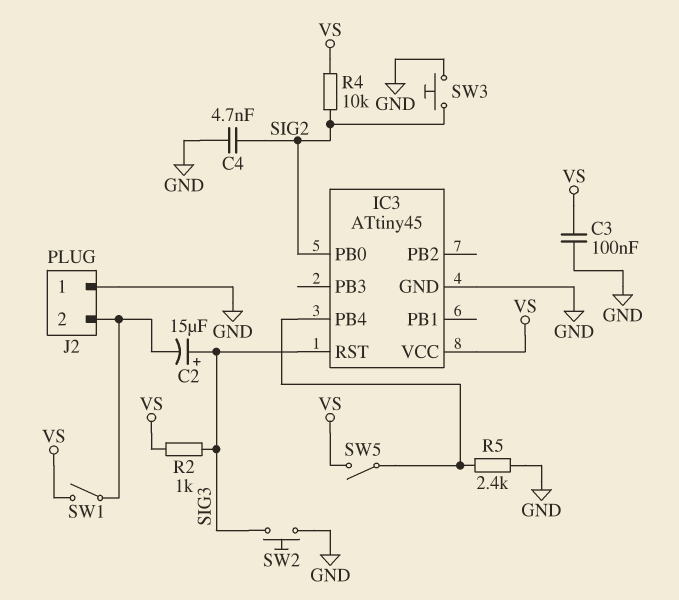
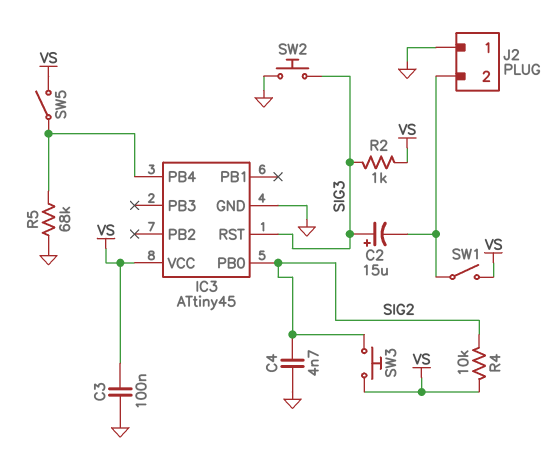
R5: 2.4k (GND, IC3/PB4) -> 68k (GND, IC3/PB4)
SW3: button (GND, SIG2) -> button (SIG2, VS)

